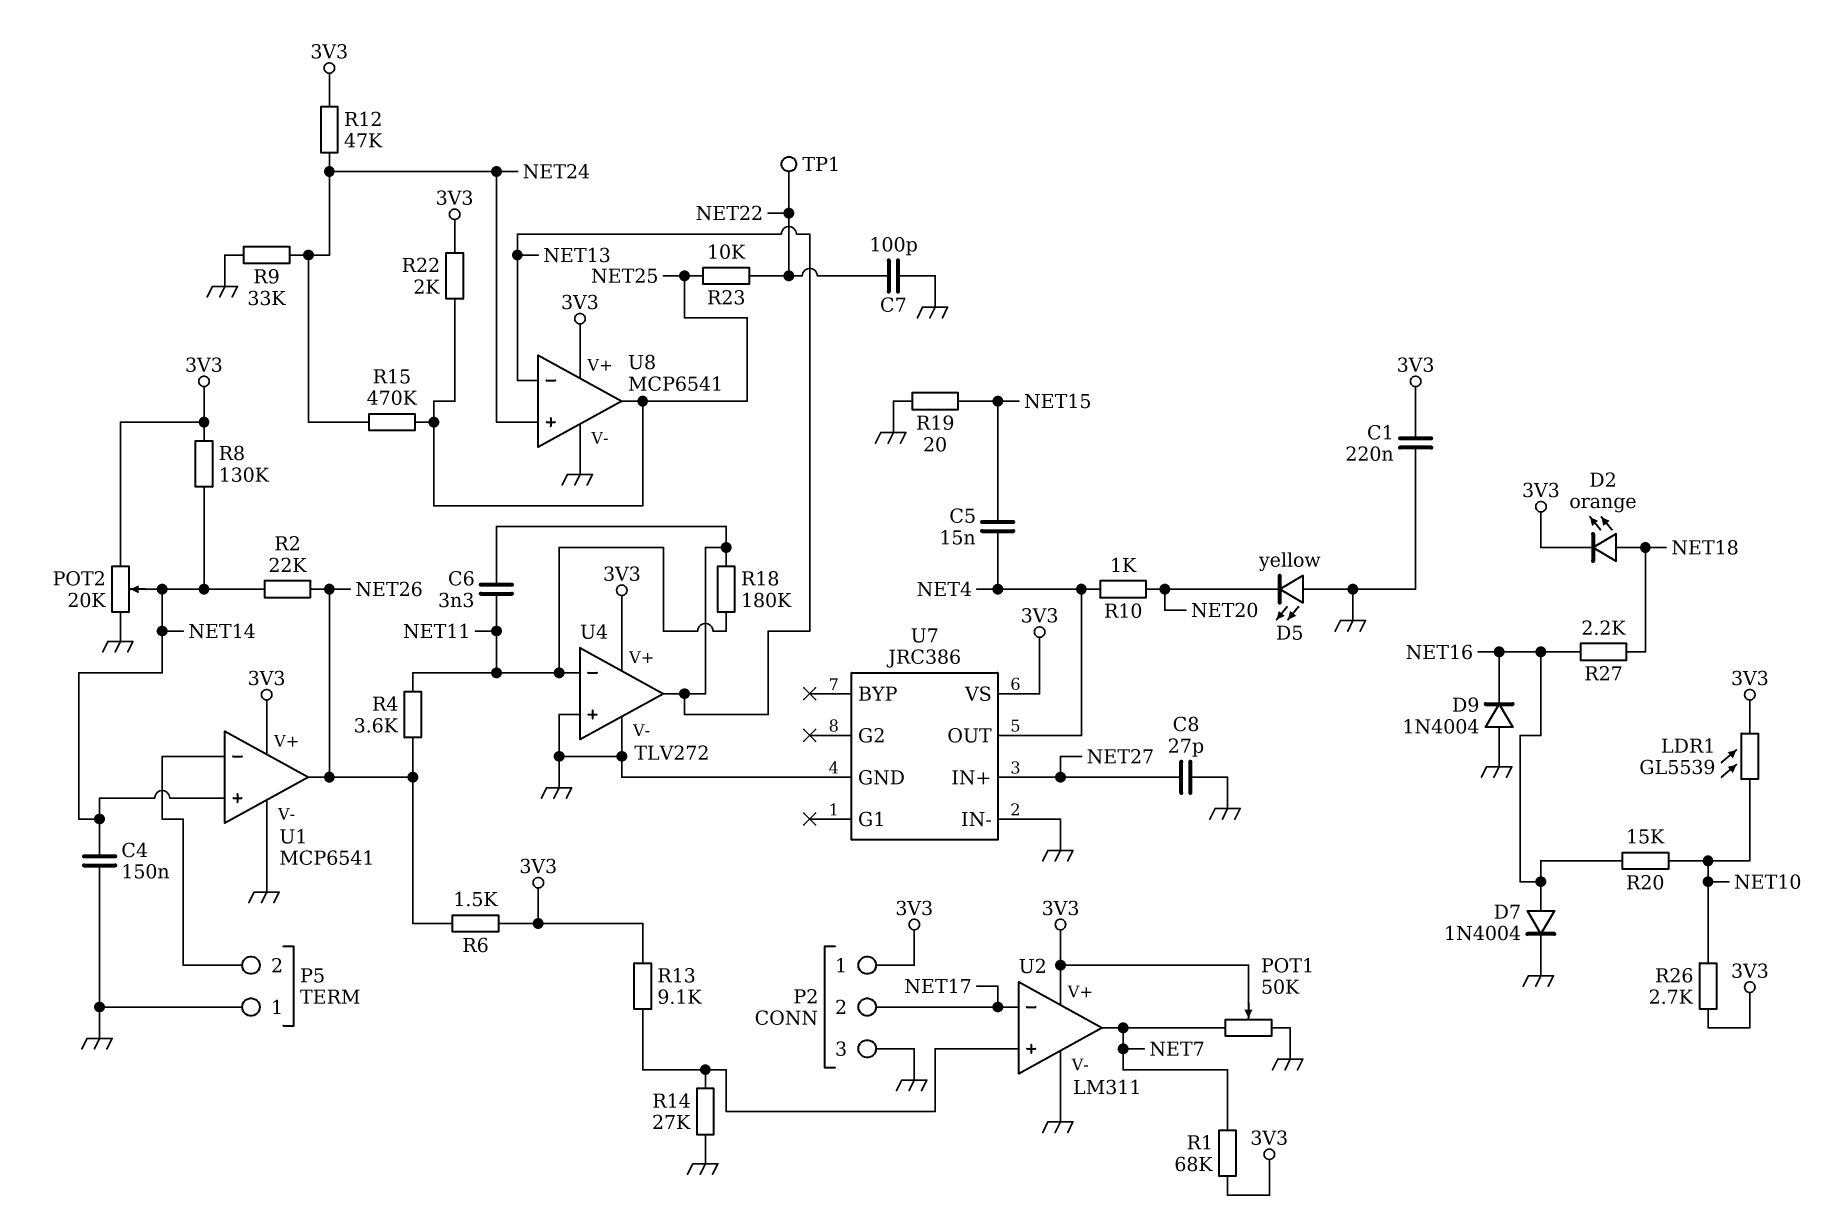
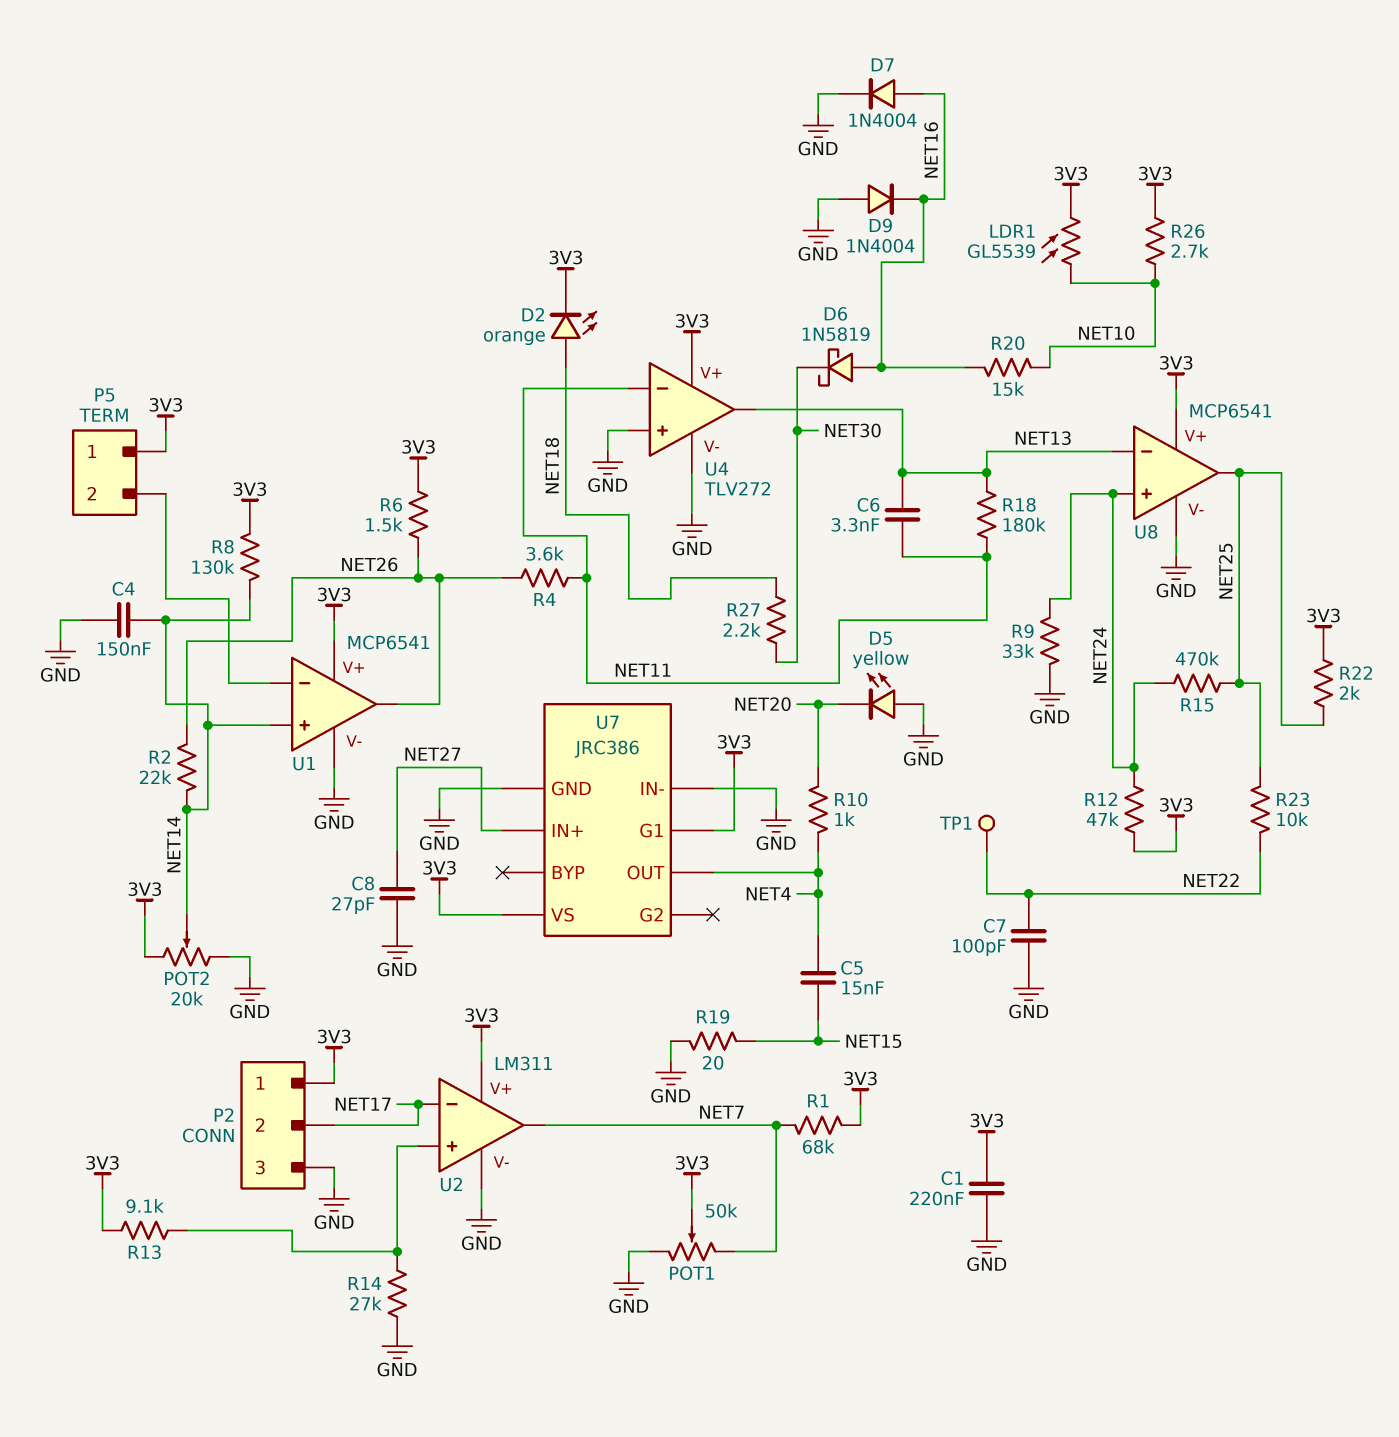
D6: none -> schottky 1N5819 (A NET16, K NET30)
P5 pin 1: GND -> 3V3
R27: 2.2k (NET16, NET18) -> 2.2k (NET18, NET30)
U7 pin G1: none -> 3V3

